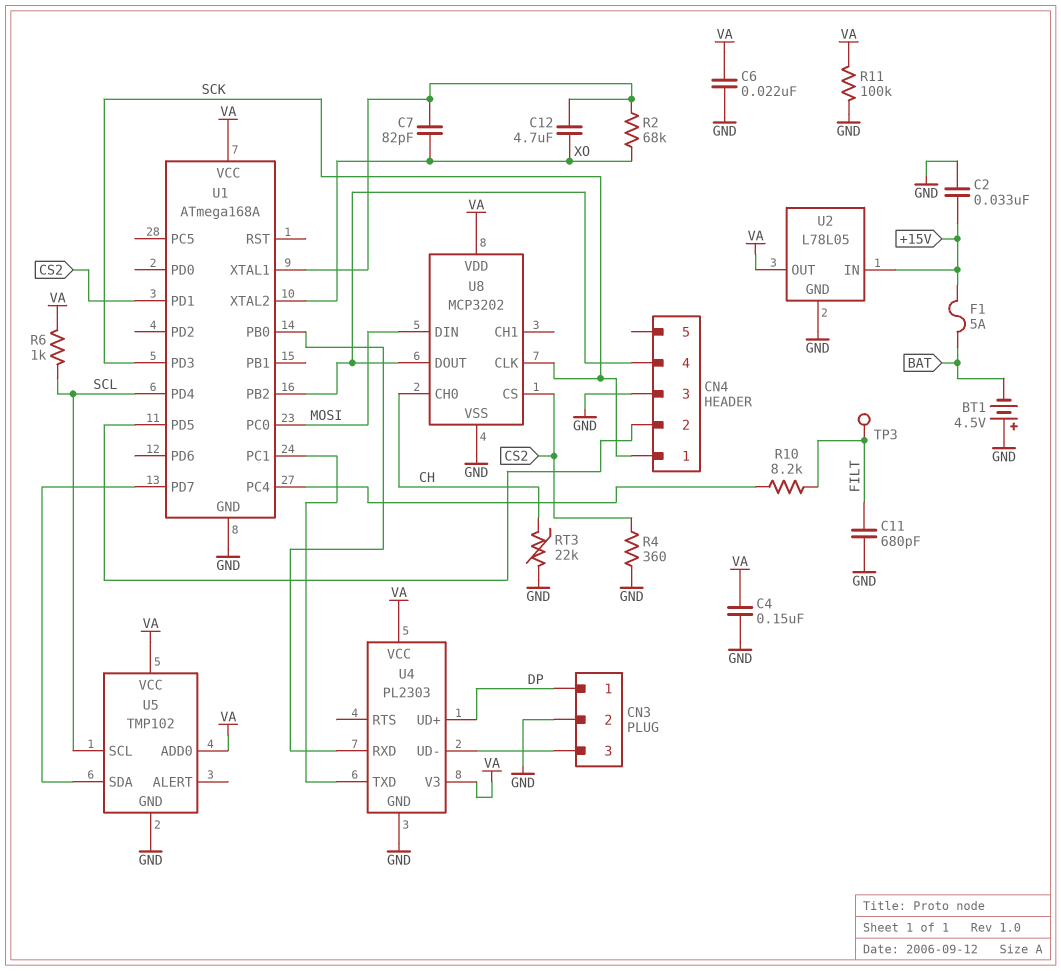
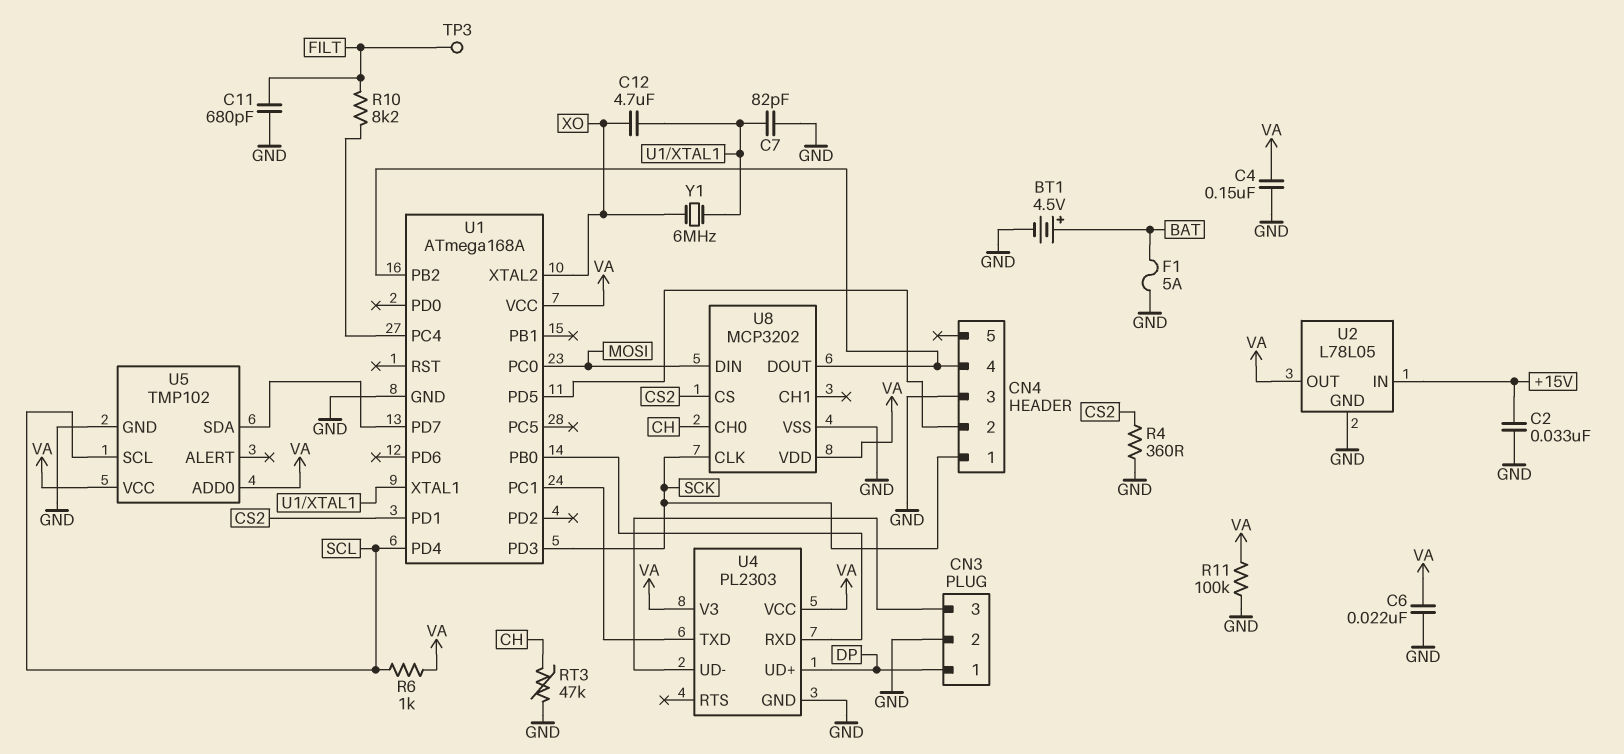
BT1: 4.5V (plus GND, minus BAT) -> 4.5V (plus BAT, minus GND)
C7: 82pF (U1/XTAL1, XO) -> 82pF (GND, U1/XTAL1)
F1: 5A (+15V, BAT) -> 5A (BAT, GND)
R2: 68k (U1/XTAL1, XO) -> none
RT3: 22k (CH, GND) -> 47k (CH, GND)
Y1: none -> 6MHz (U1/XTAL1, XO)

